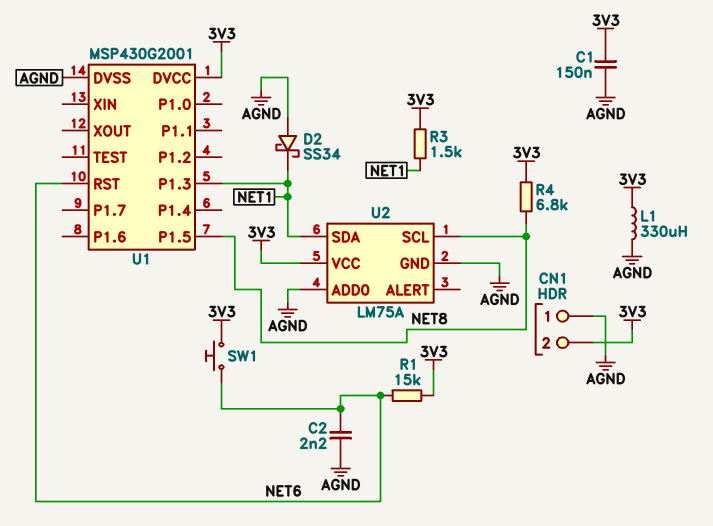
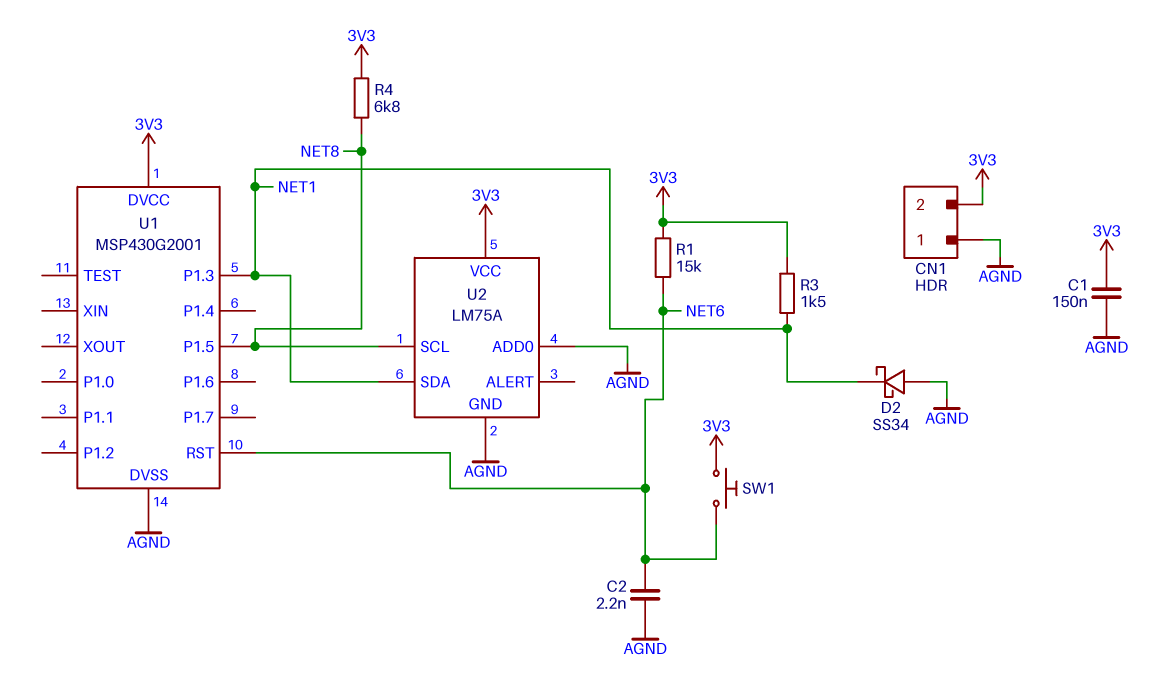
L1: 330uH (3V3, AGND) -> none

